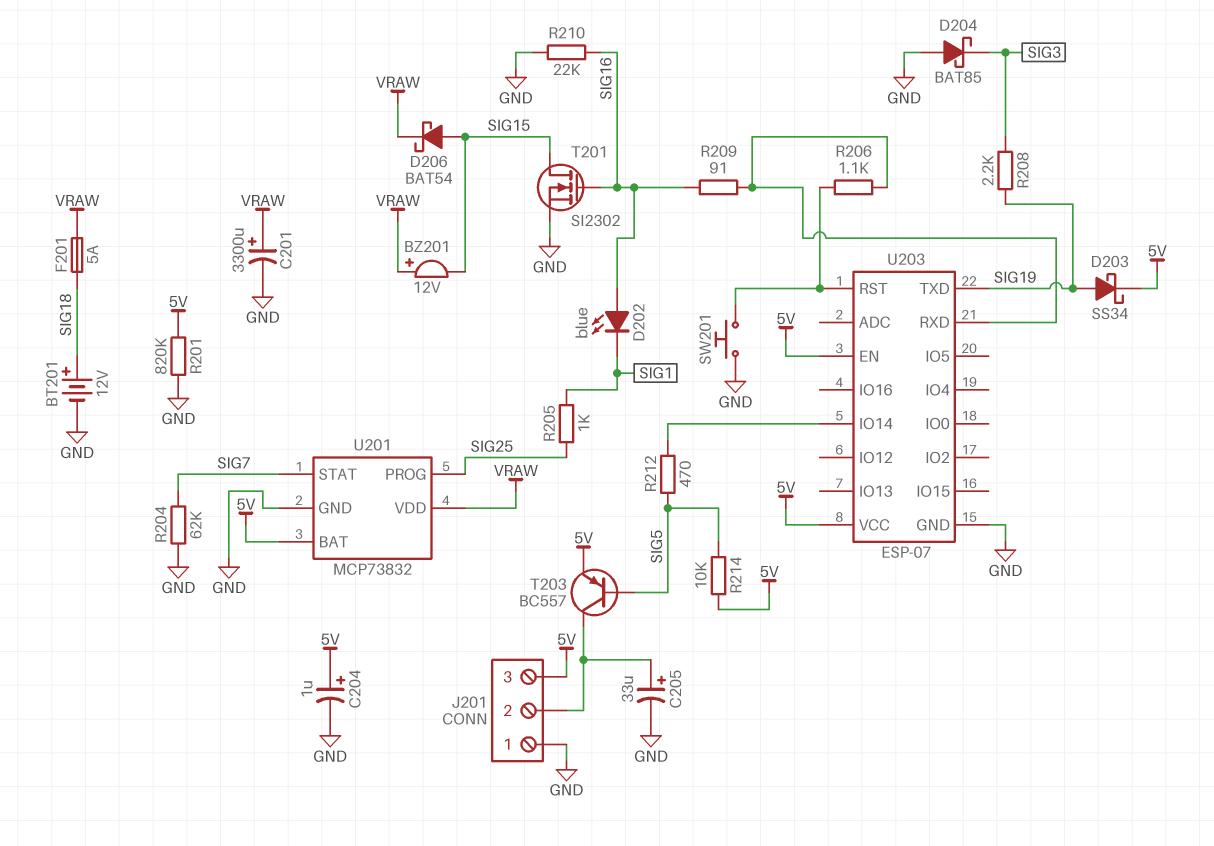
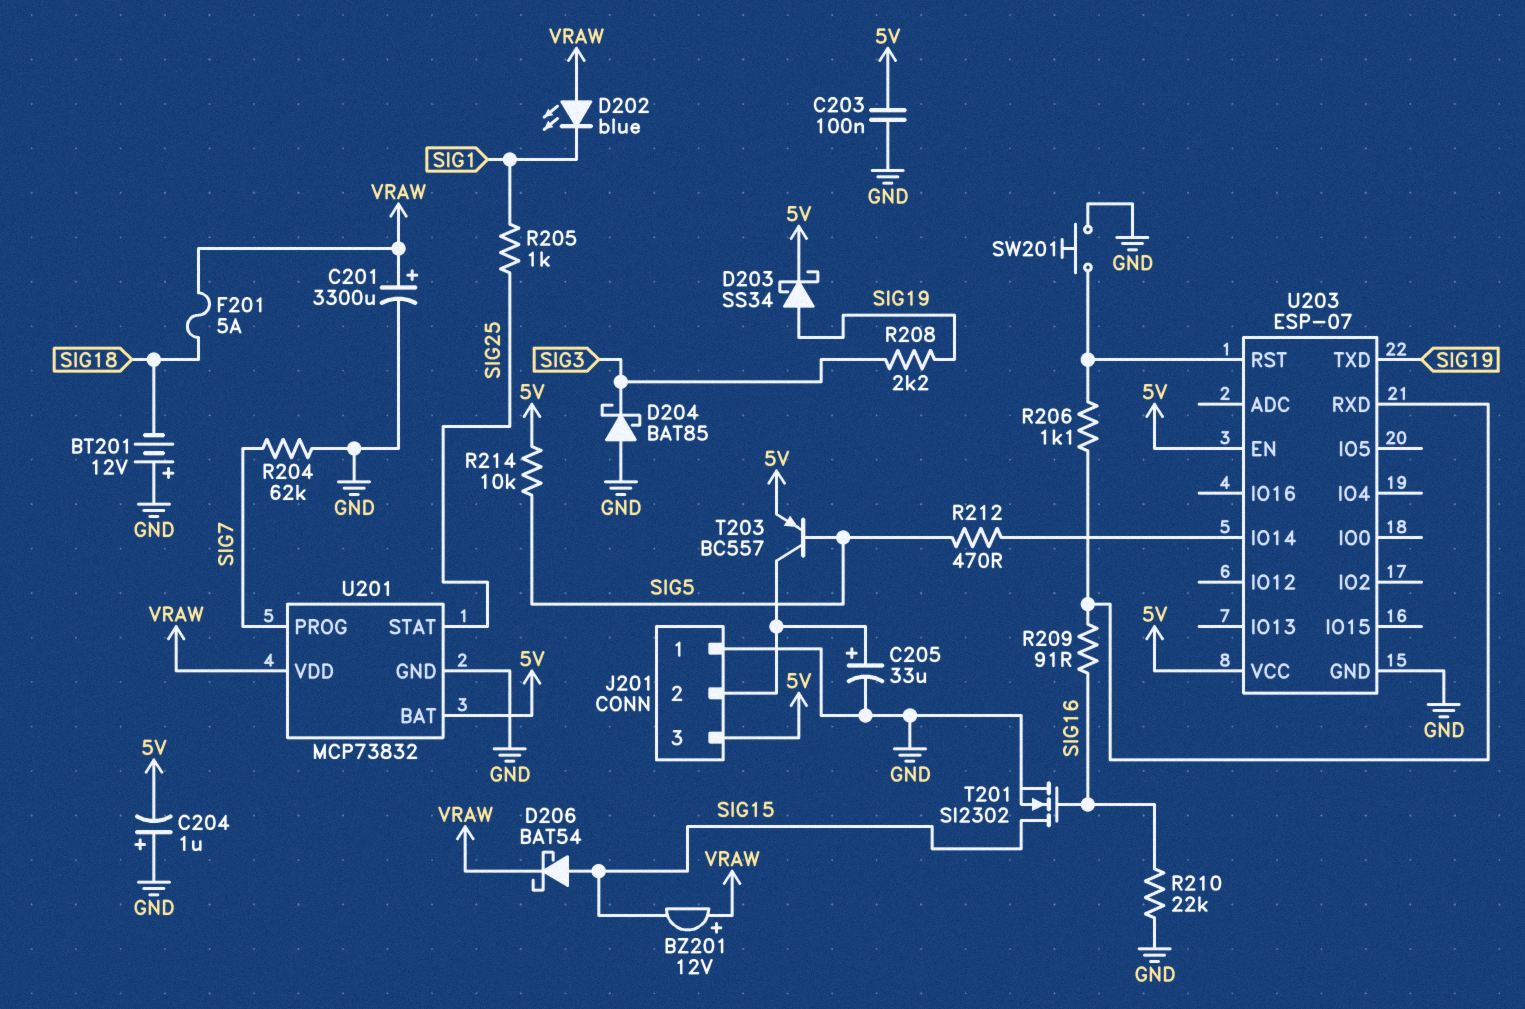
BT201: 12V (plus SIG18, minus GND) -> 12V (plus GND, minus SIG18)
C203: none -> 100nF (5V, GND)
C204: 1uF (plus 5V, minus GND) -> 1uF (plus GND, minus 5V)
D202: LED blue (A SIG16, K SIG1) -> LED blue (A VRAW, K SIG1)
R201: 820k (5V, GND) -> none
U201 pin PROG: SIG25 -> SIG7
U201 pin STAT: SIG7 -> SIG25

